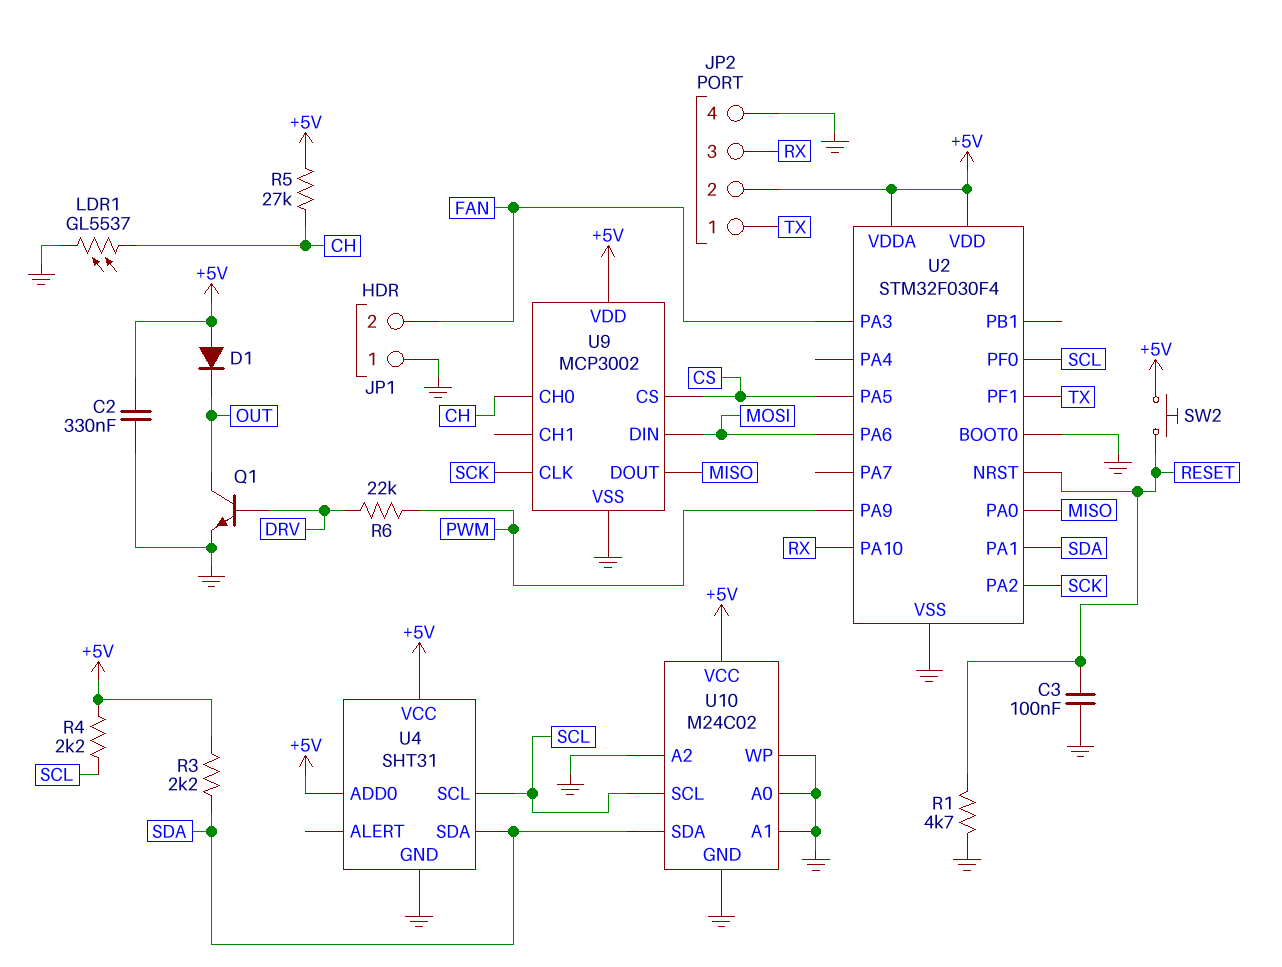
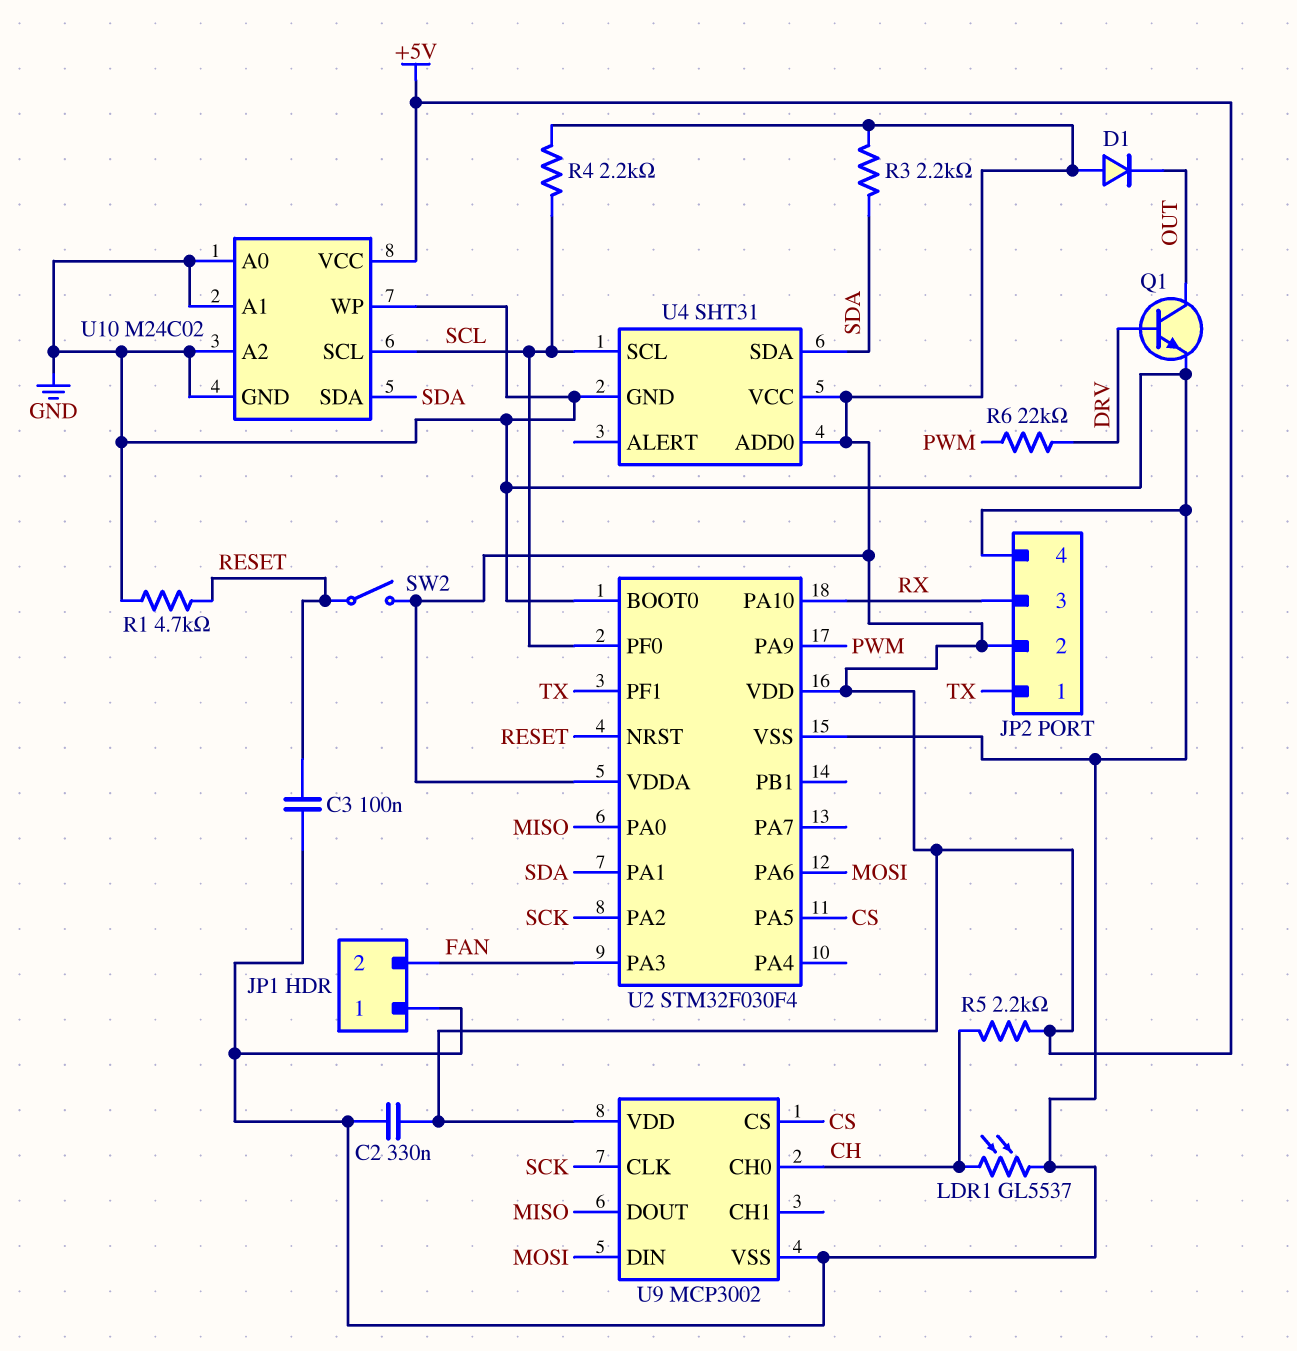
R5: 27k (+5V, CH) -> 2.2k (+5V, CH)
SW2: button (+5V, RESET) -> switch (+5V, RESET)

